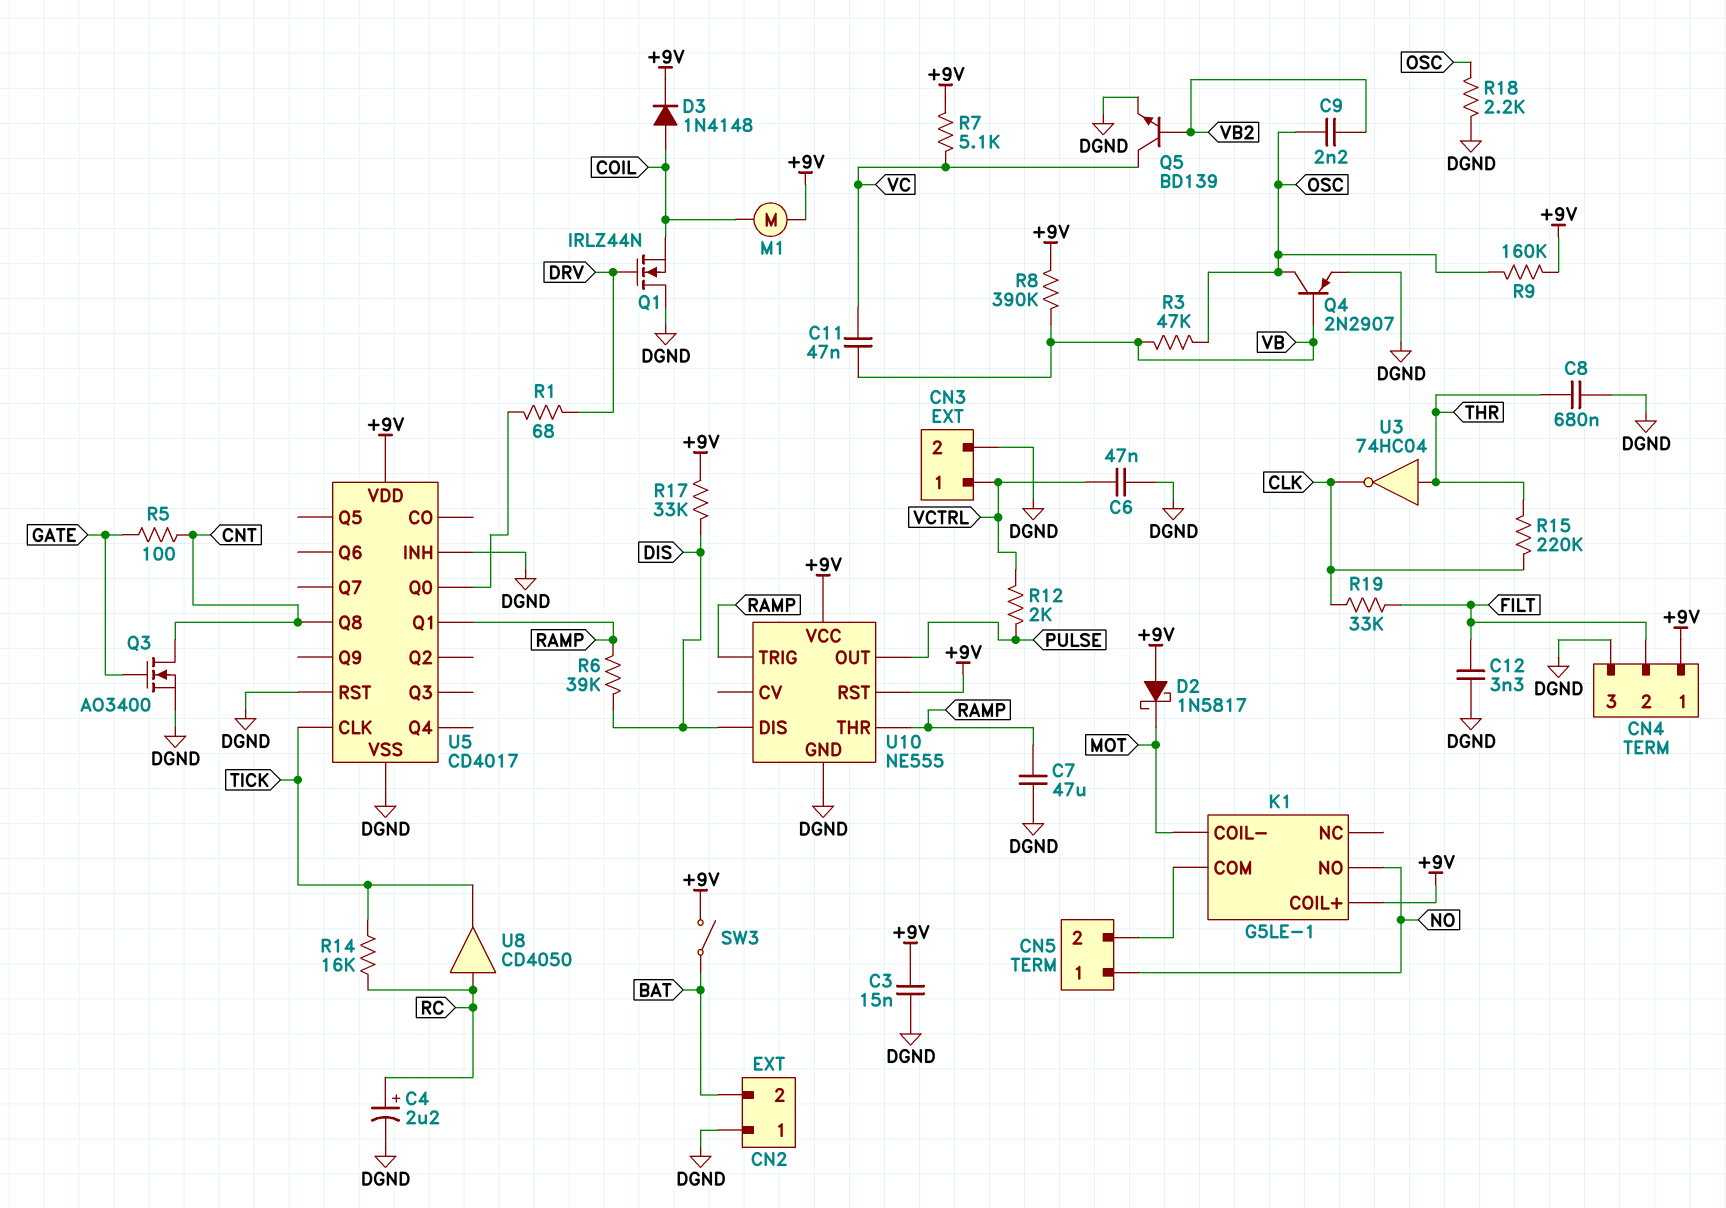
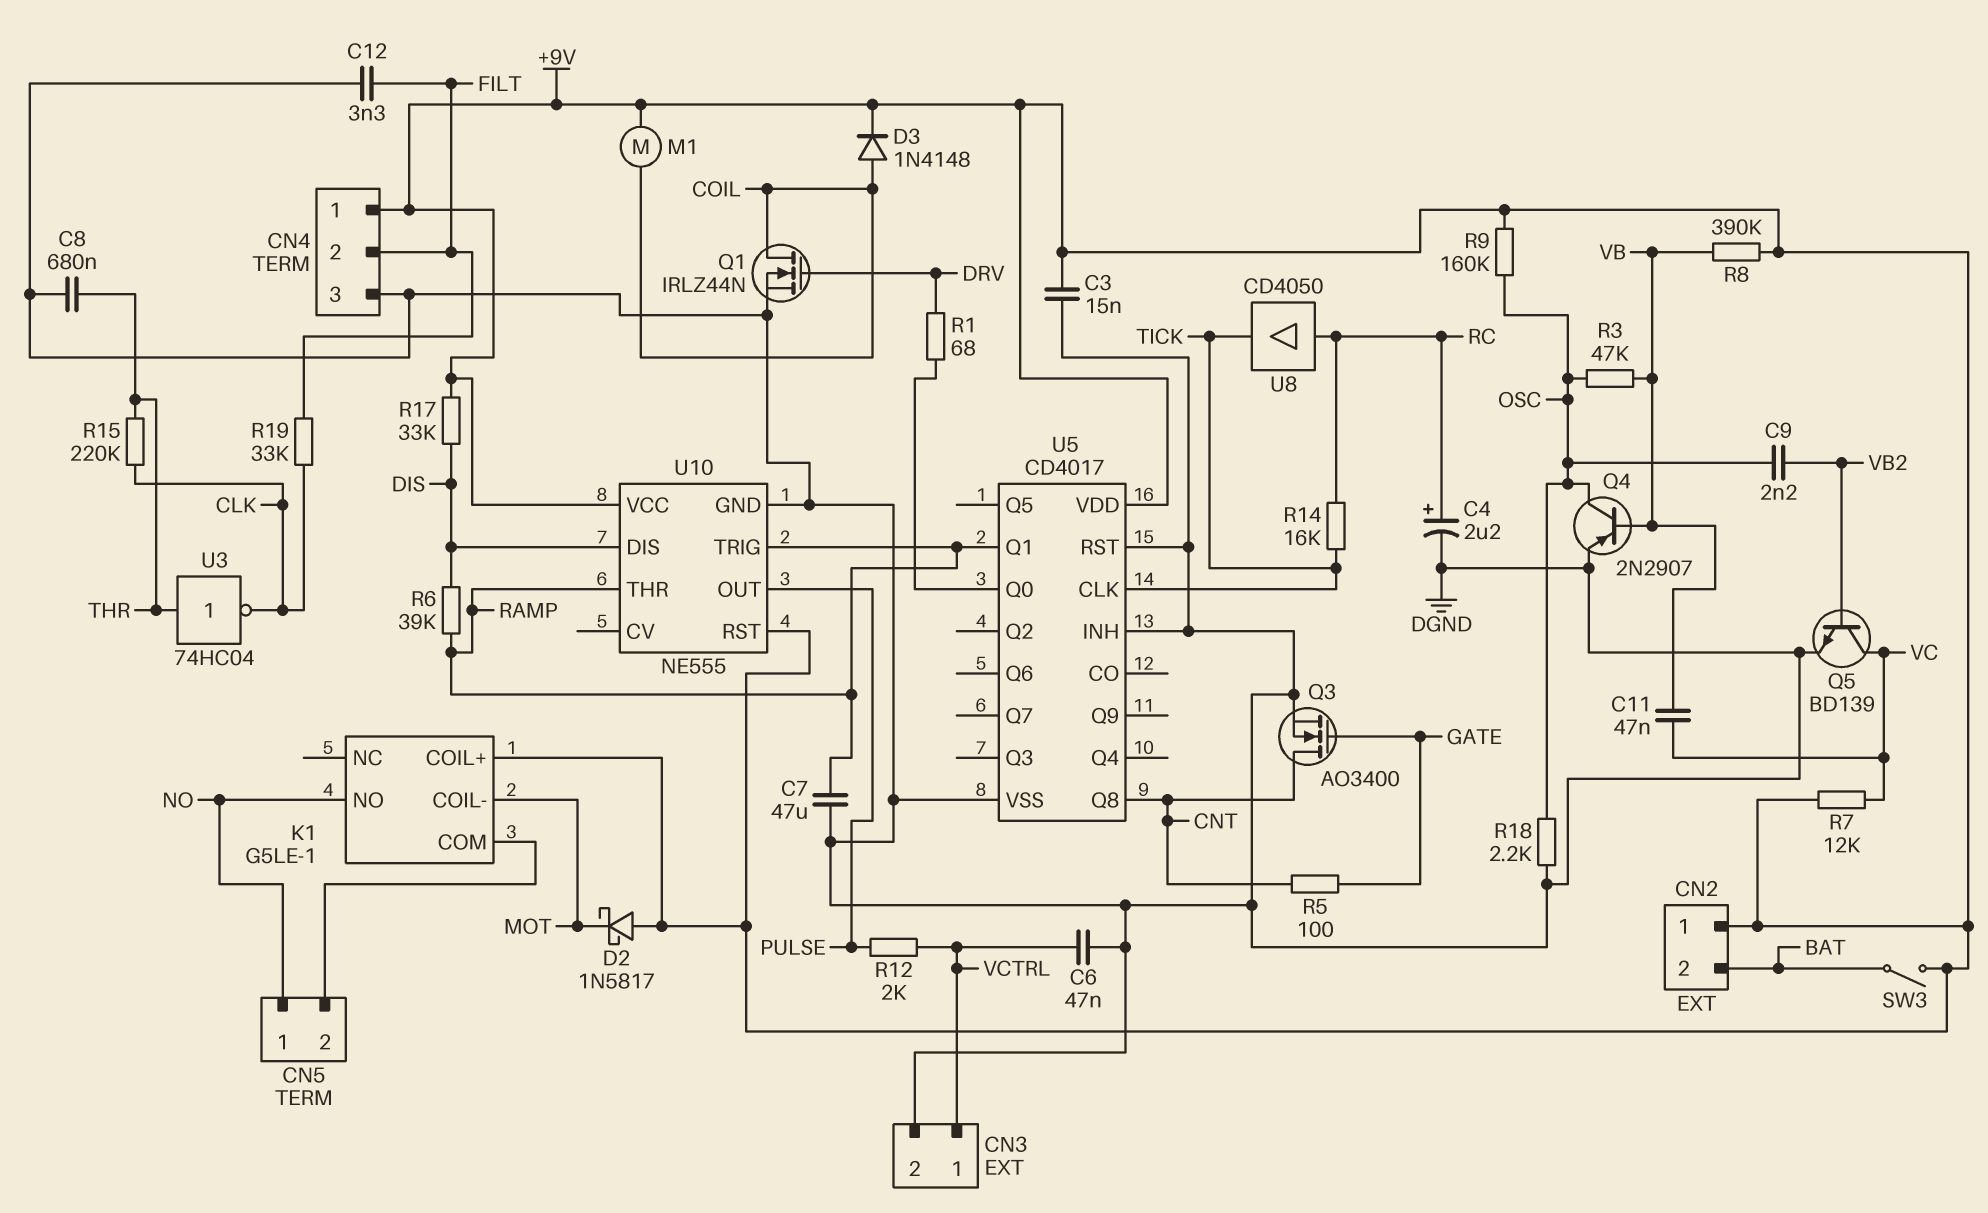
CN2 pin 1: DGND -> +9V
Q1: NMOS IRLZ44N (G DRV, D DGND, S COIL) -> NMOS IRLZ44N (G DRV, D COIL, S DGND)
R7: 5.1k (+9V, VC) -> 12k (+9V, VC)

